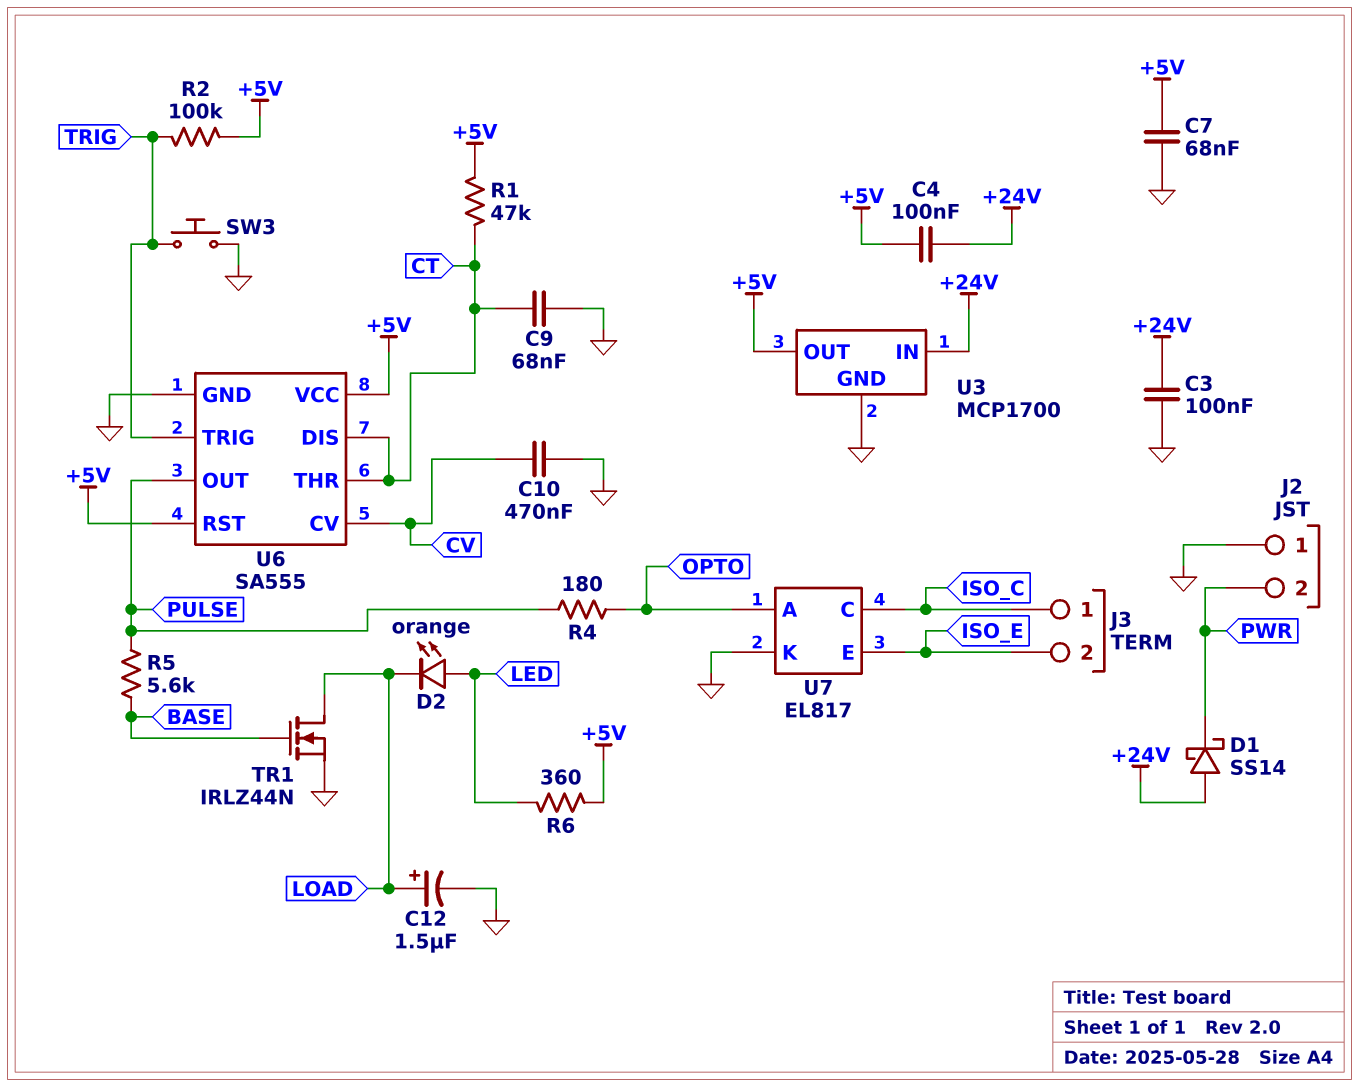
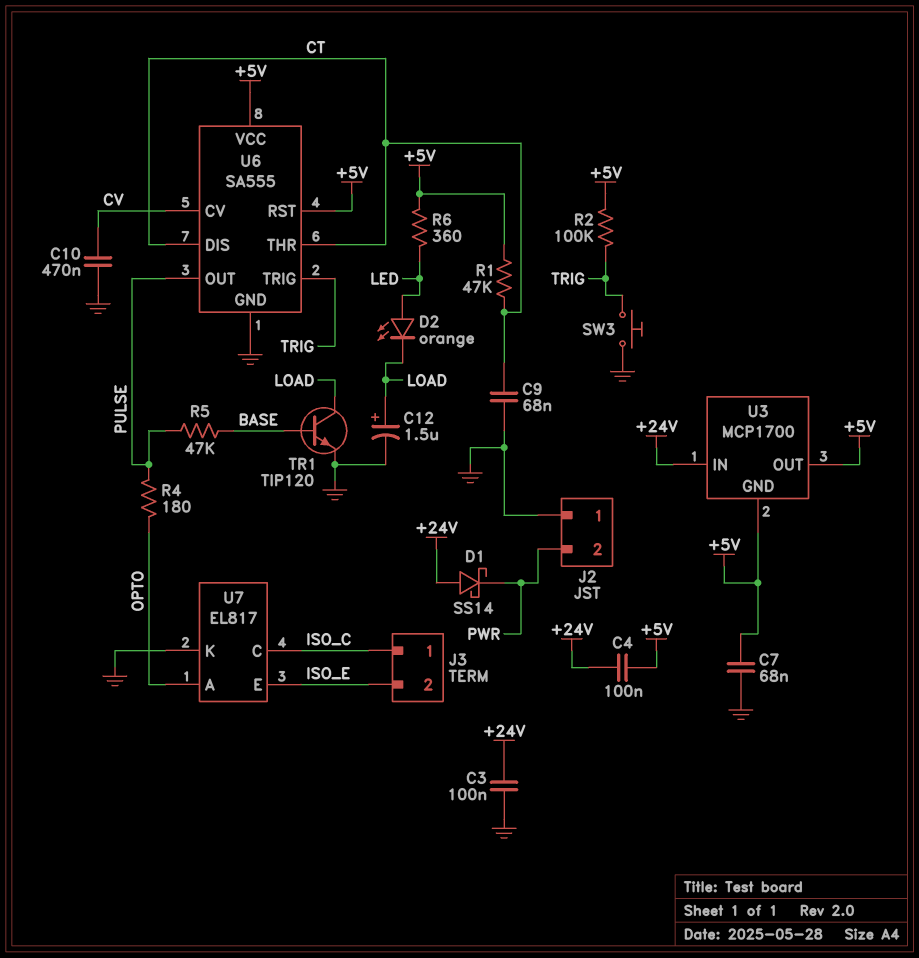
R5: 5.6k (BASE, PULSE) -> 47k (BASE, PULSE)
TR1: NMOS IRLZ44N (G BASE, D LOAD, S GND) -> NPN TIP120 (B BASE, C LOAD, E GND)
U3 pin GND: GND -> +5V

